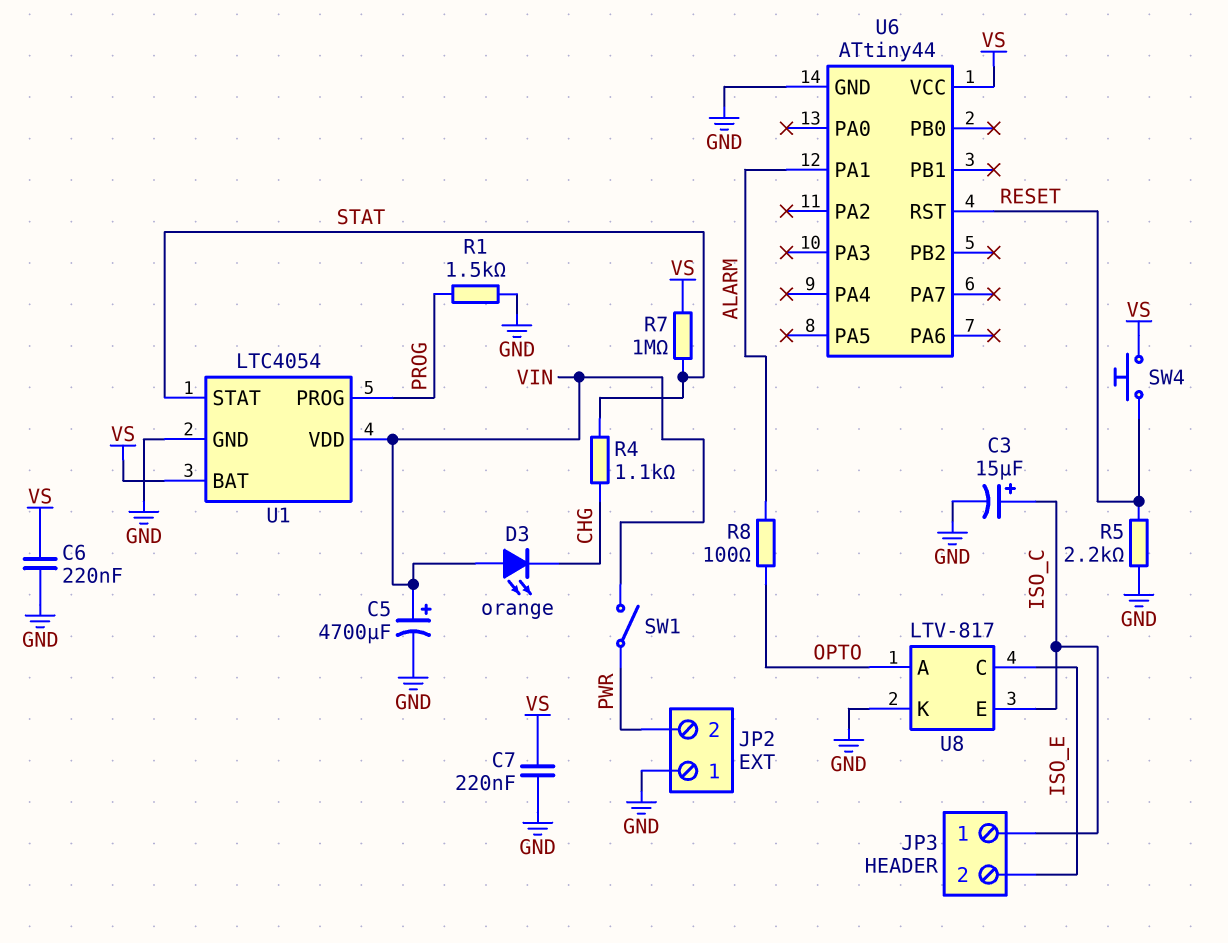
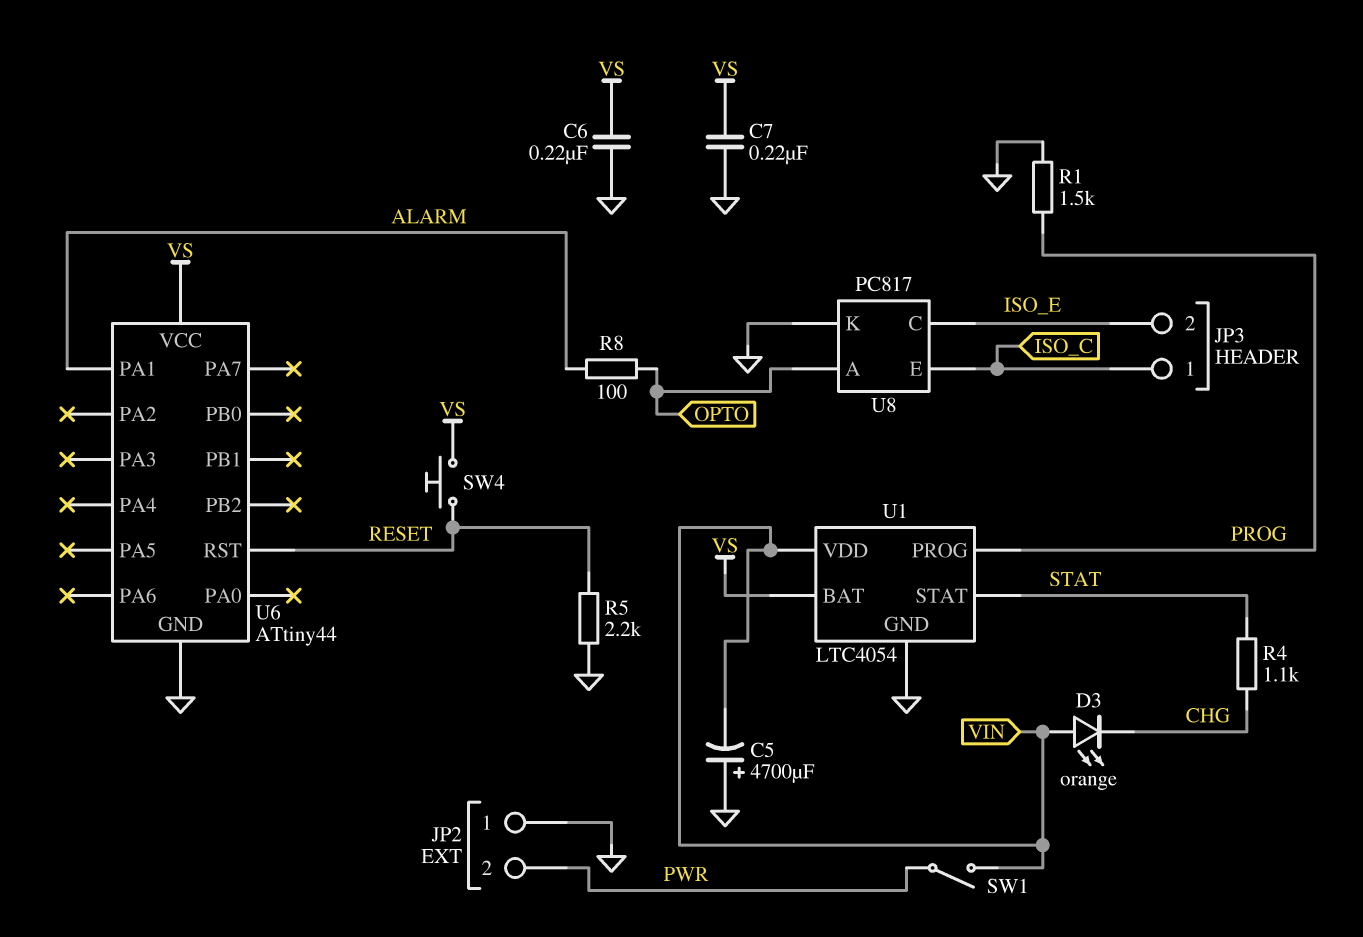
C3: 15uF (plus ISO_C, minus GND) -> none
C5: 4700uF (plus VIN, minus GND) -> 4700uF (plus GND, minus VIN)
R7: 1M (STAT, VS) -> none
U8: LTV-817 -> PC817

